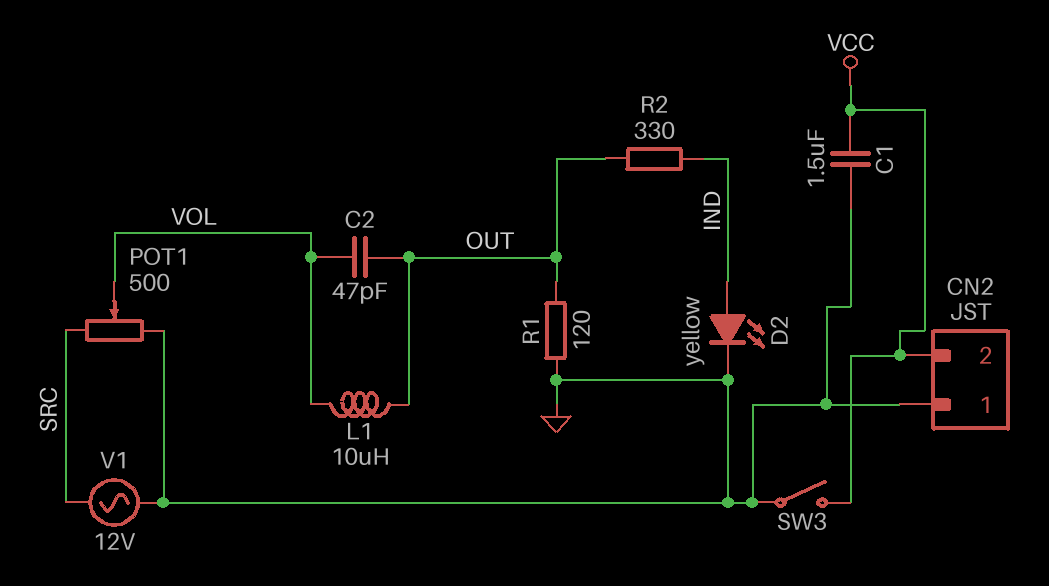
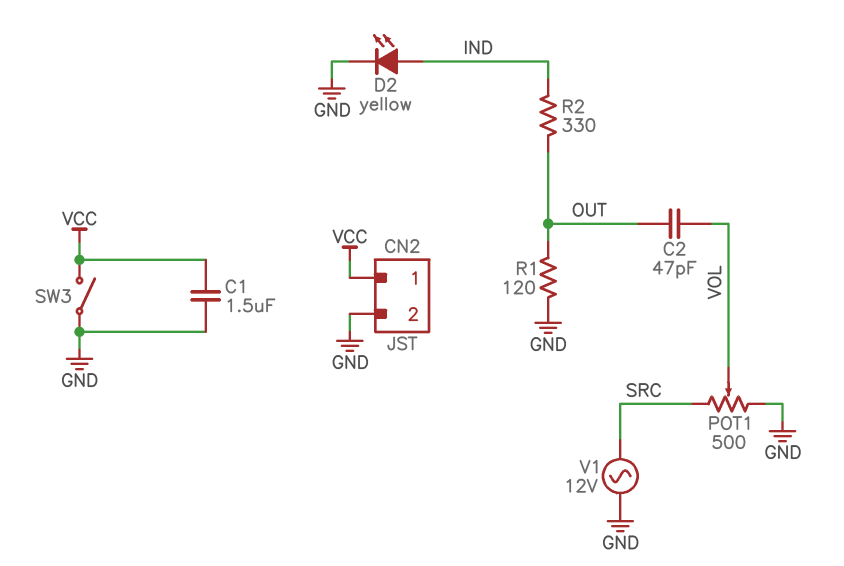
CN2 pin 1: GND -> VCC
CN2 pin 2: VCC -> GND
L1: 10uH (OUT, VOL) -> none

